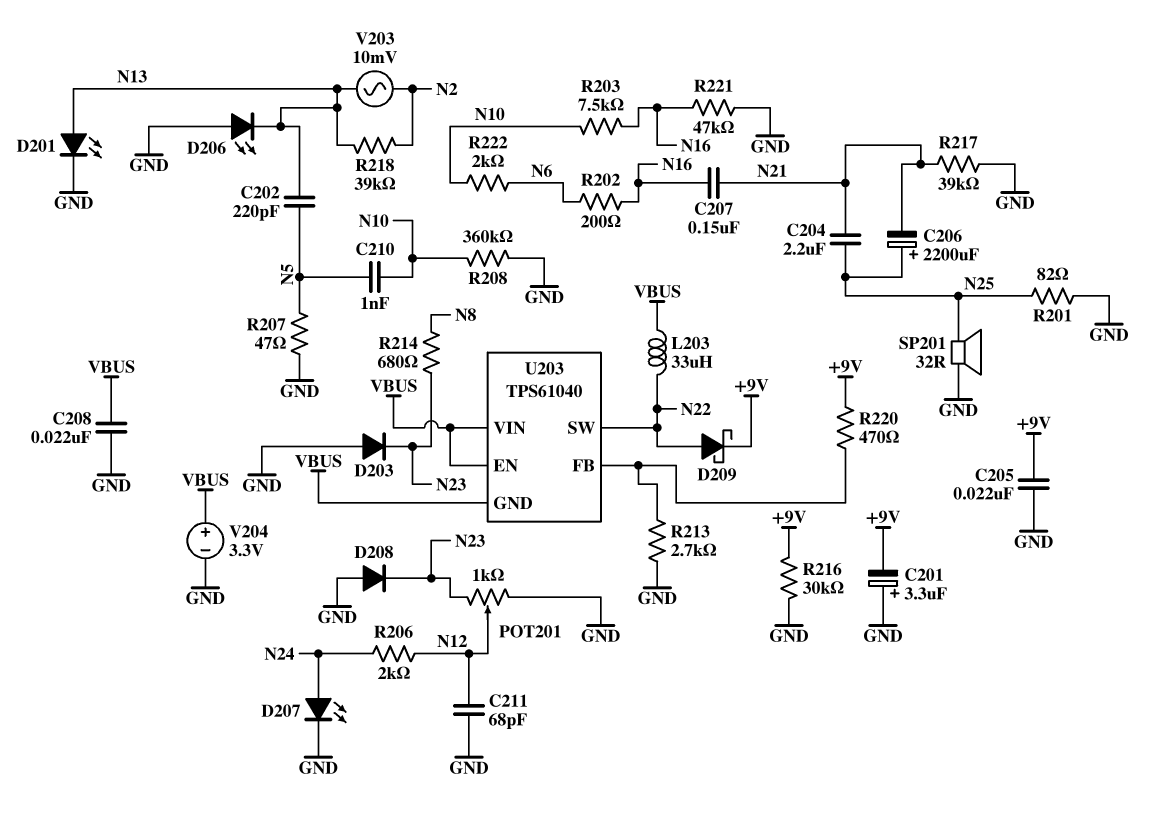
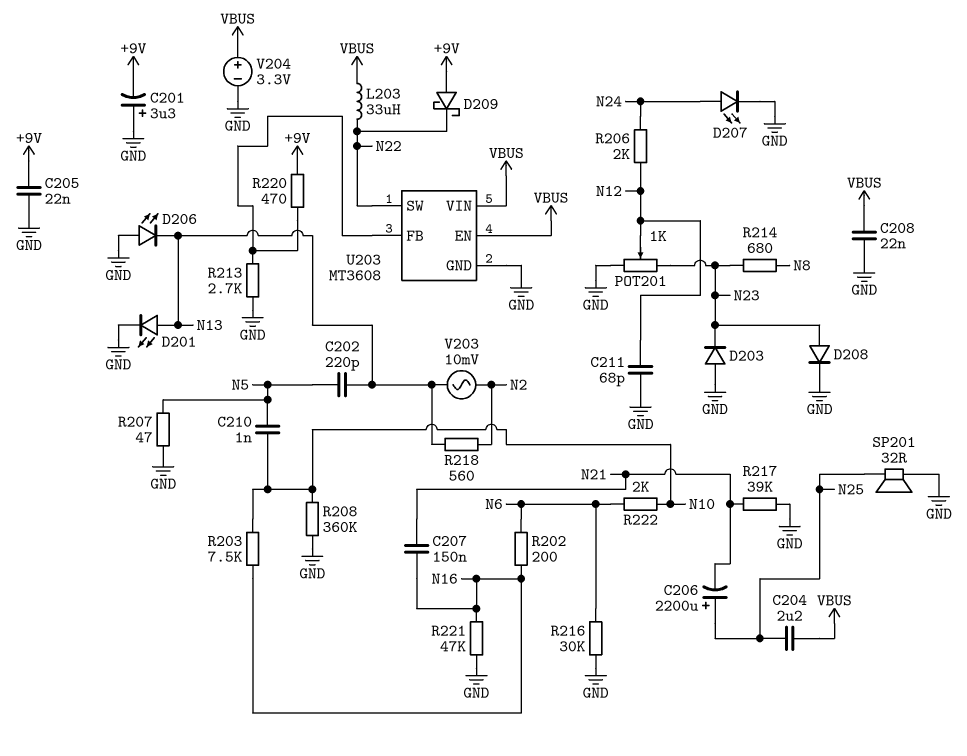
C204: 2.2uF (N21, N25) -> 2.2uF (N25, VBUS)
D208: diode (A GND, K N23) -> diode (A N23, K GND)
D209: schottky (A N22, K +9V) -> schottky (A +9V, K N22)
R201: 82 (GND, N25) -> none
R216: 30k (+9V, GND) -> 30k (GND, N6)
R218: 39k (N2, N13) -> 560 (N2, N13)
U203: TPS61040 -> MT3608
U203 pin GND: VBUS -> GND

